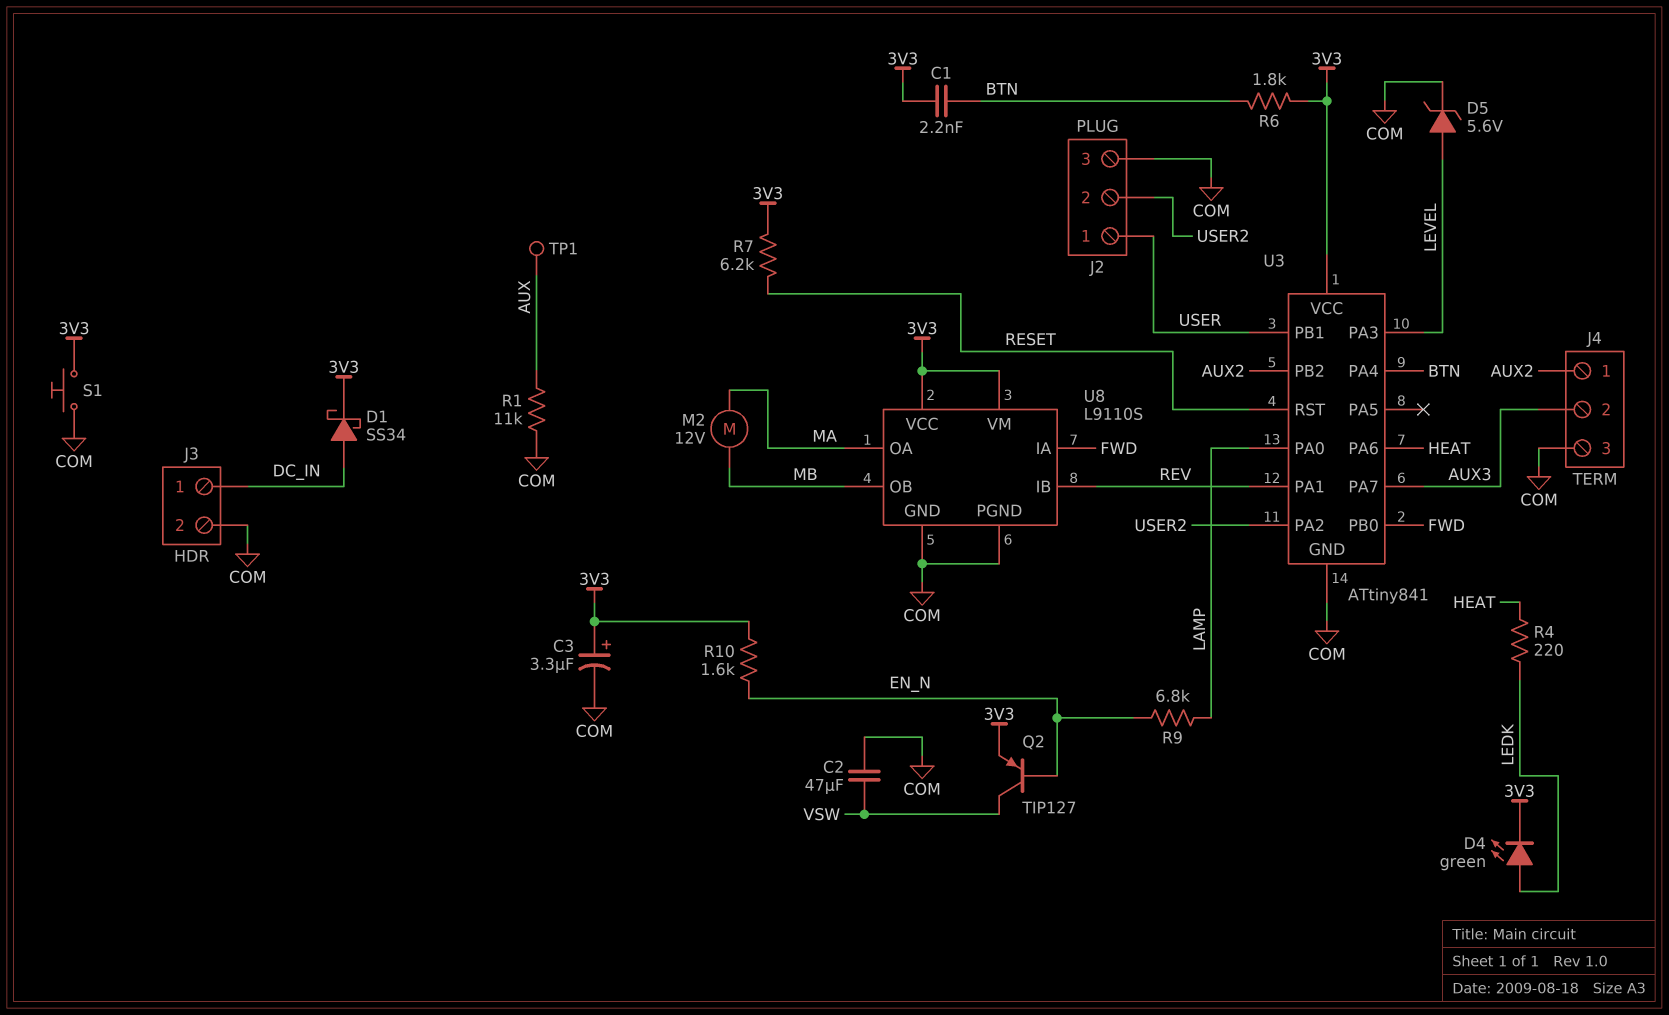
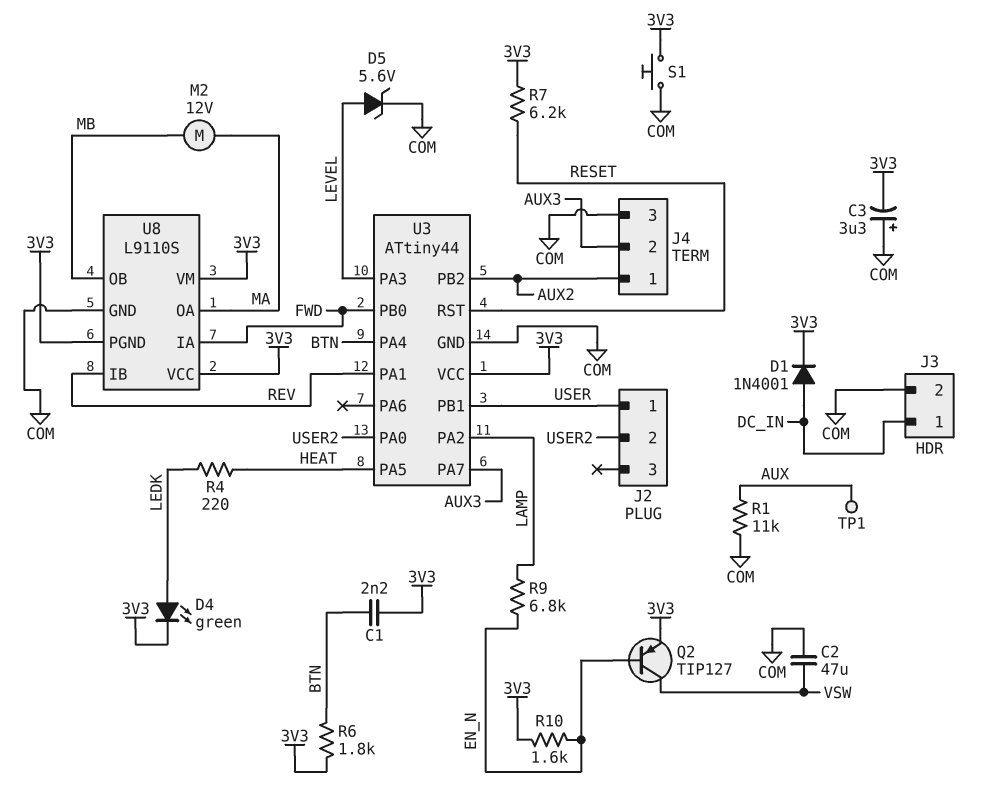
C3: 3.3uF (plus 3V3, minus COM) -> 3.3uF (plus COM, minus 3V3)
D1: schottky SS34 (A DC_IN, K 3V3) -> diode 1N4001 (A DC_IN, K 3V3)
J2 pin 3: COM -> none
U3: ATtiny841 -> ATtiny44
U3 pin PA0: LAMP -> USER2
U3 pin PA2: USER2 -> LAMP
U3 pin PA5: none -> HEAT
U3 pin PA6: HEAT -> none
U8 pin PGND: COM -> 3V3

